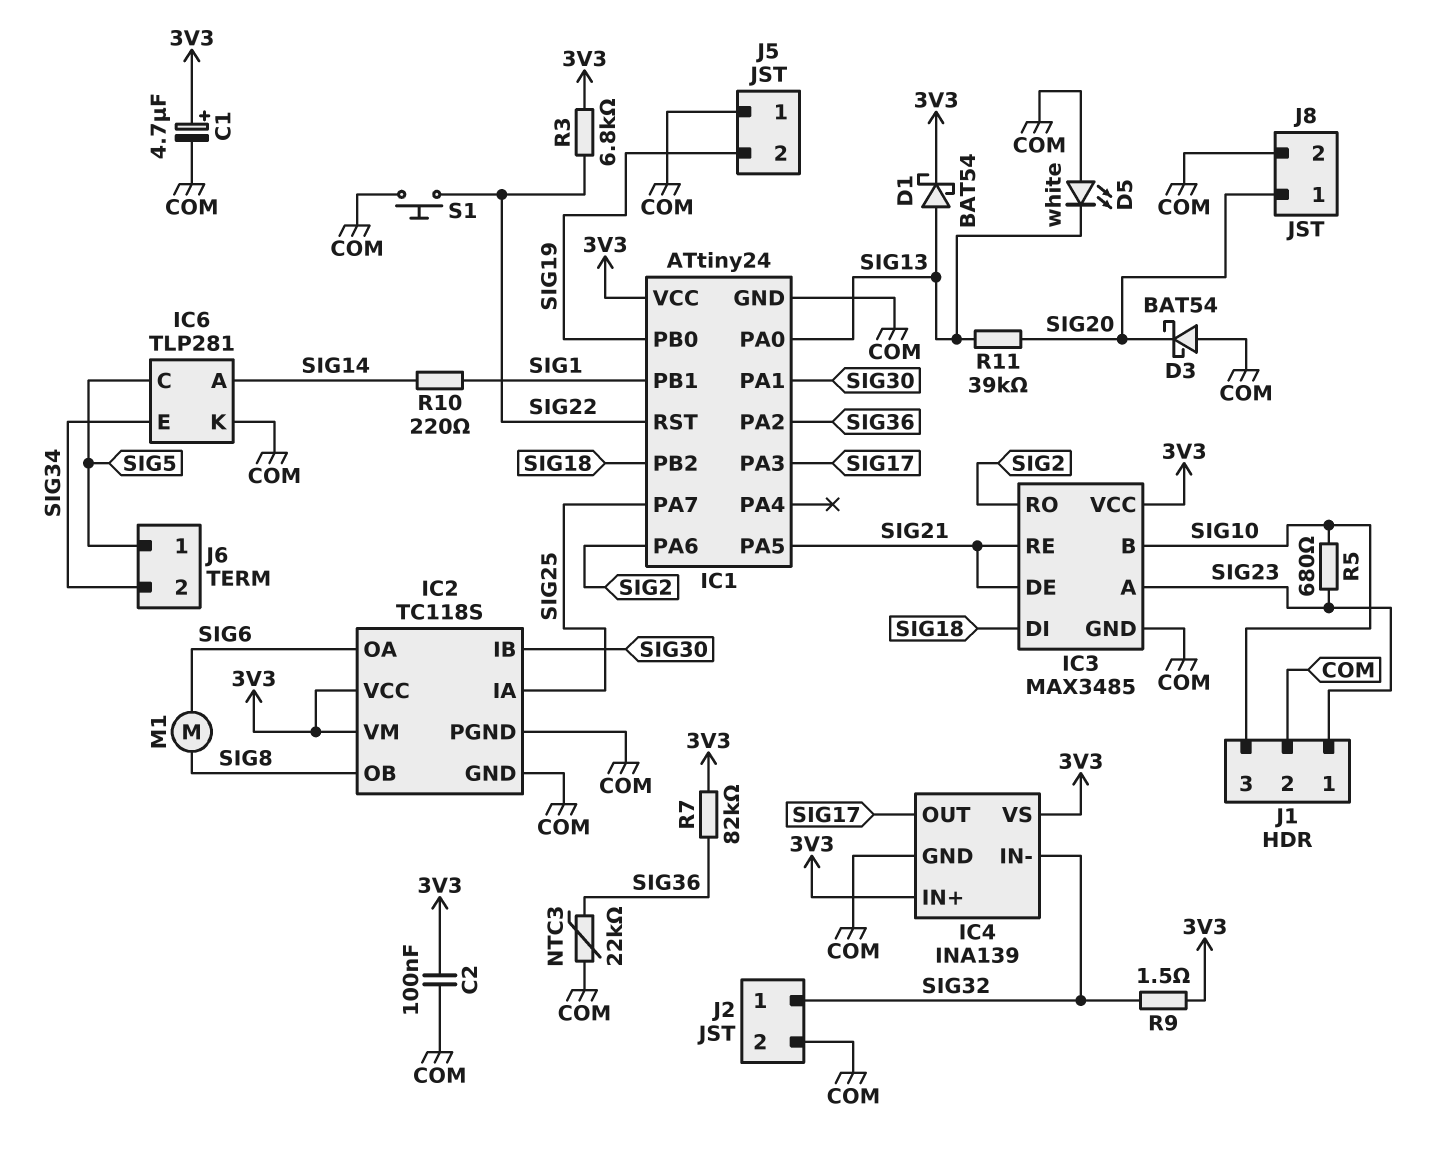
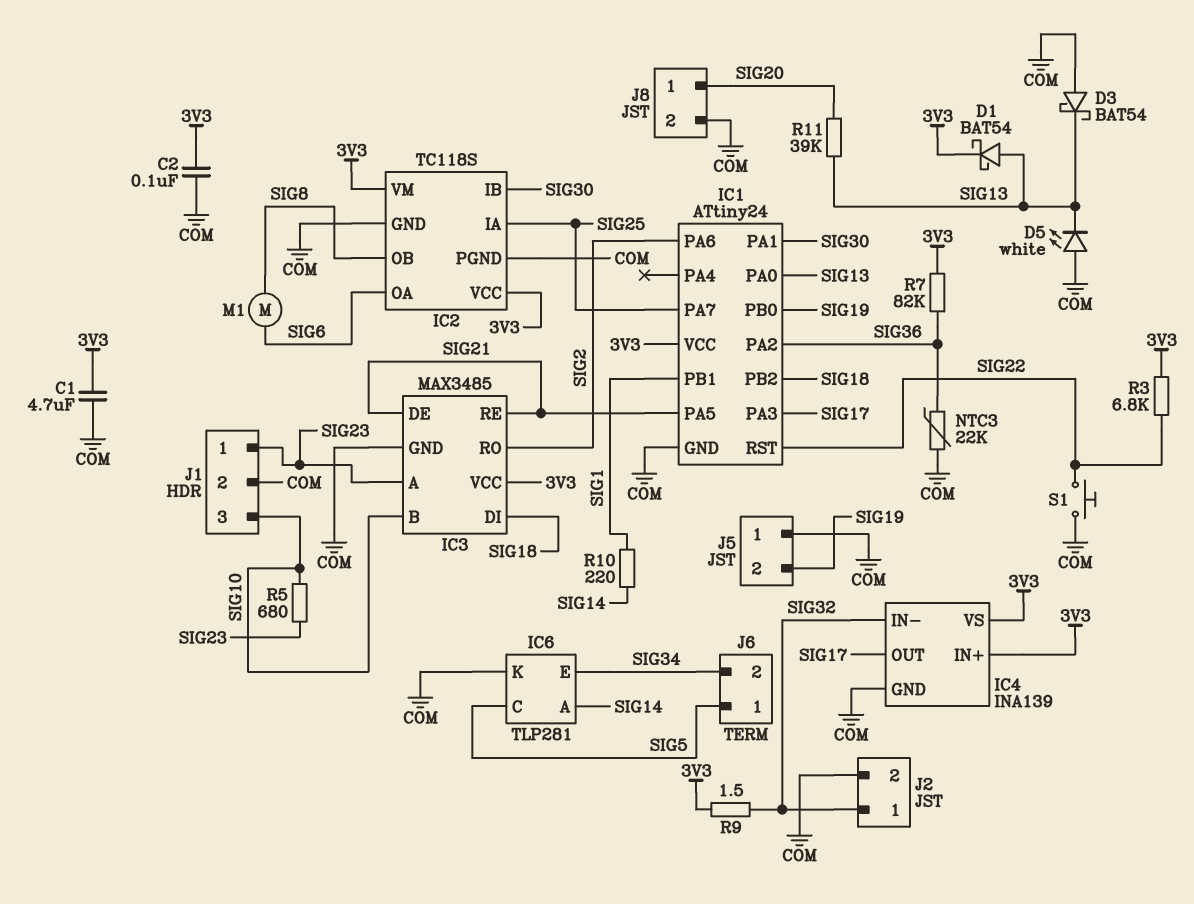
C1: 4.7uF (plus 3V3, minus COM) -> 4.7uF (3V3, COM)
D3: schottky BAT54 (A COM, K SIG20) -> schottky BAT54 (A COM, K SIG13)

